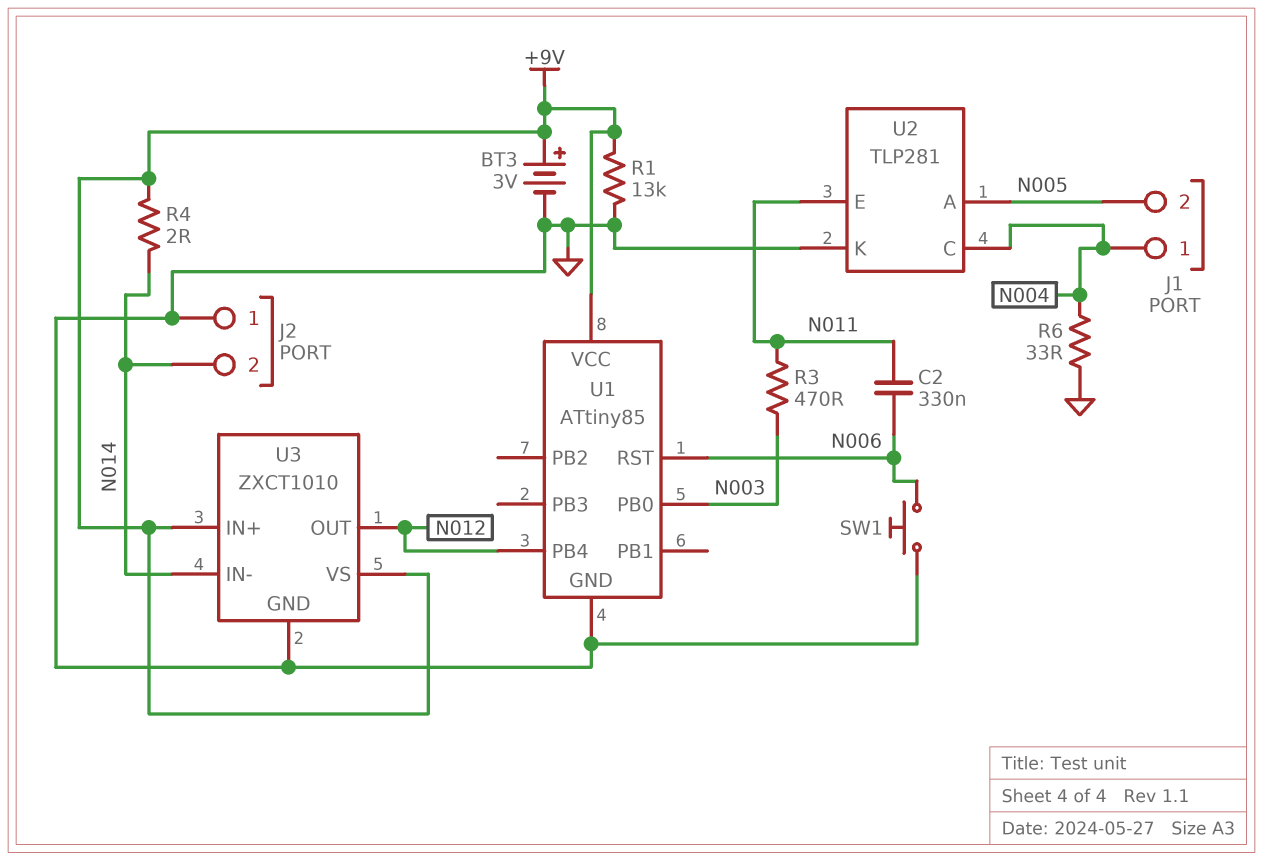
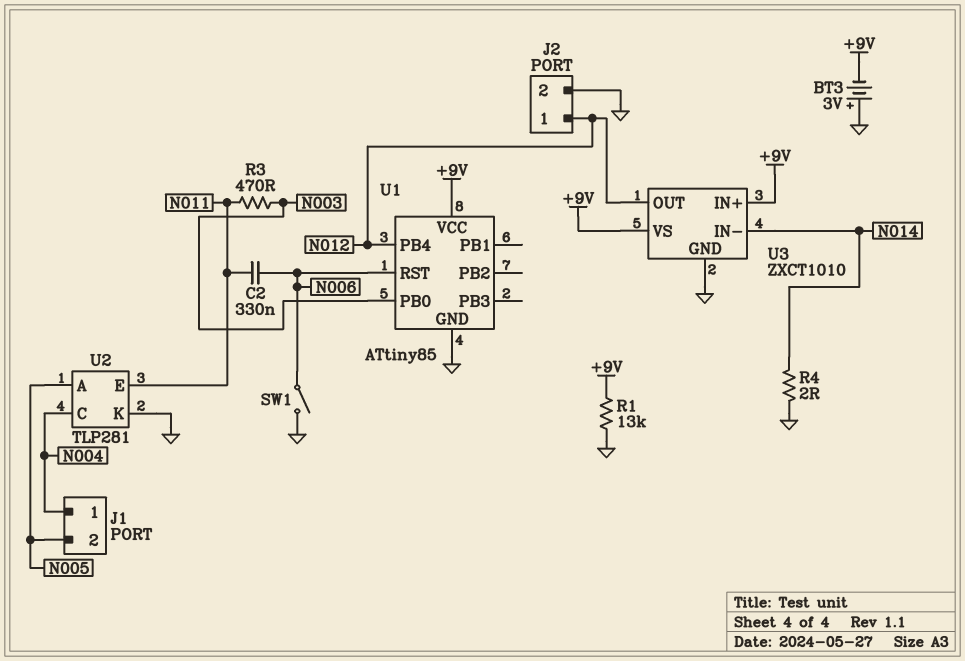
BT3: 3V (plus +9V, minus GND) -> 3V (plus GND, minus +9V)
J2 pin 1: GND -> N012
J2 pin 2: N014 -> GND
R4: 2 (+9V, N014) -> 2 (GND, N014)
R6: 33 (GND, N004) -> none
SW1: button (GND, N006) -> switch (GND, N006)

